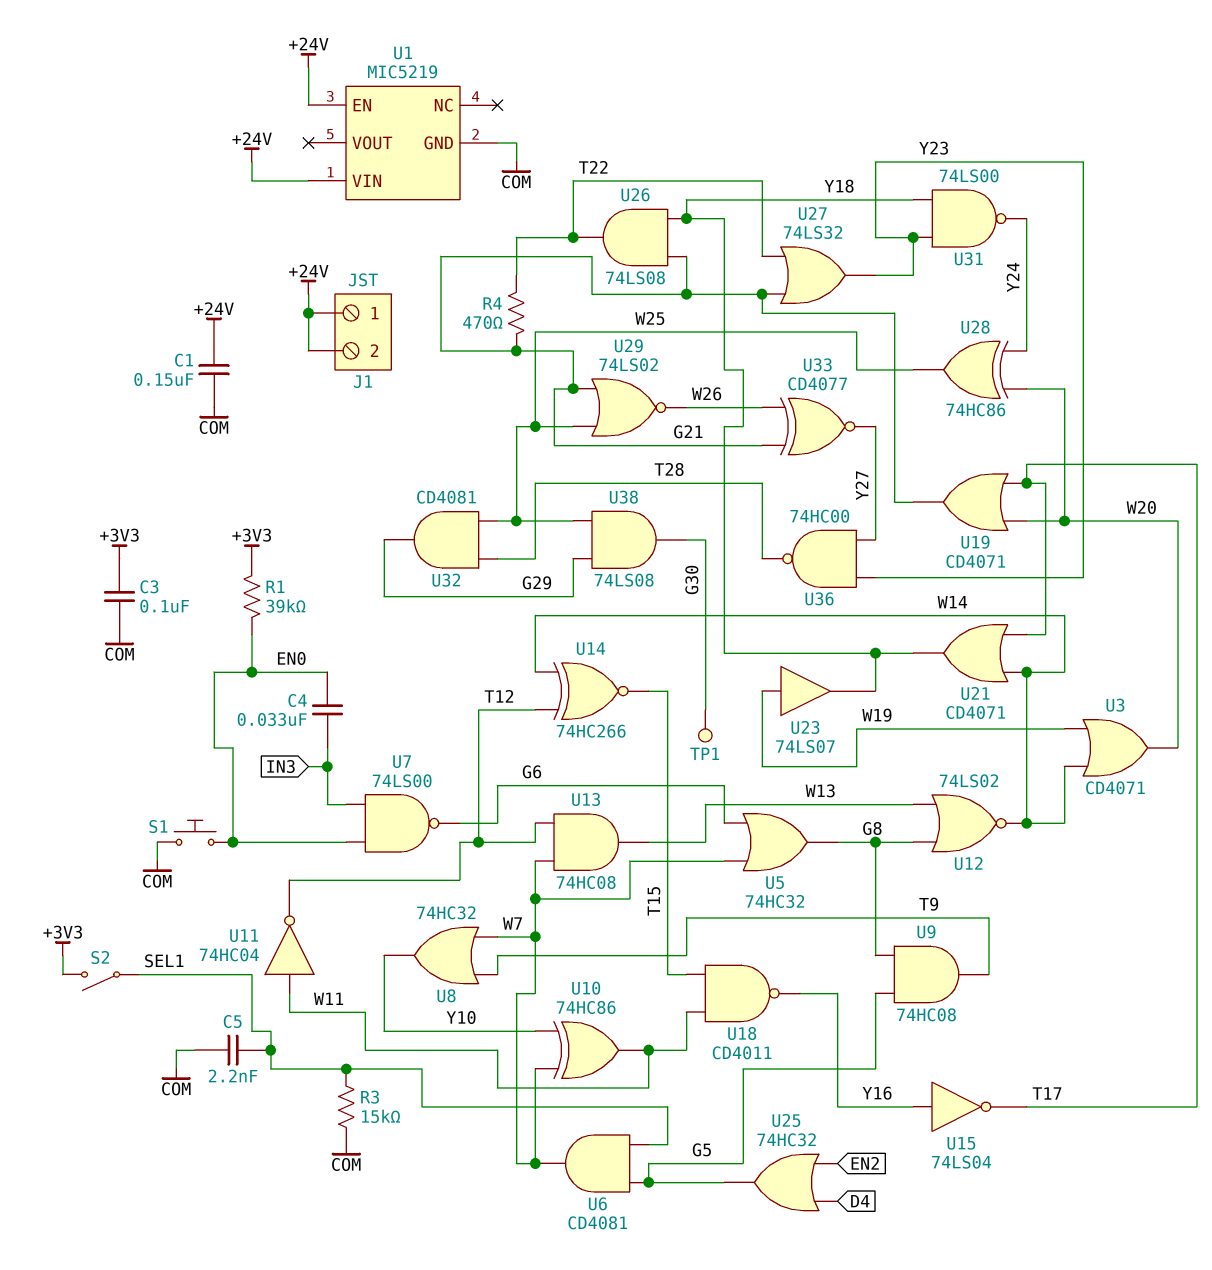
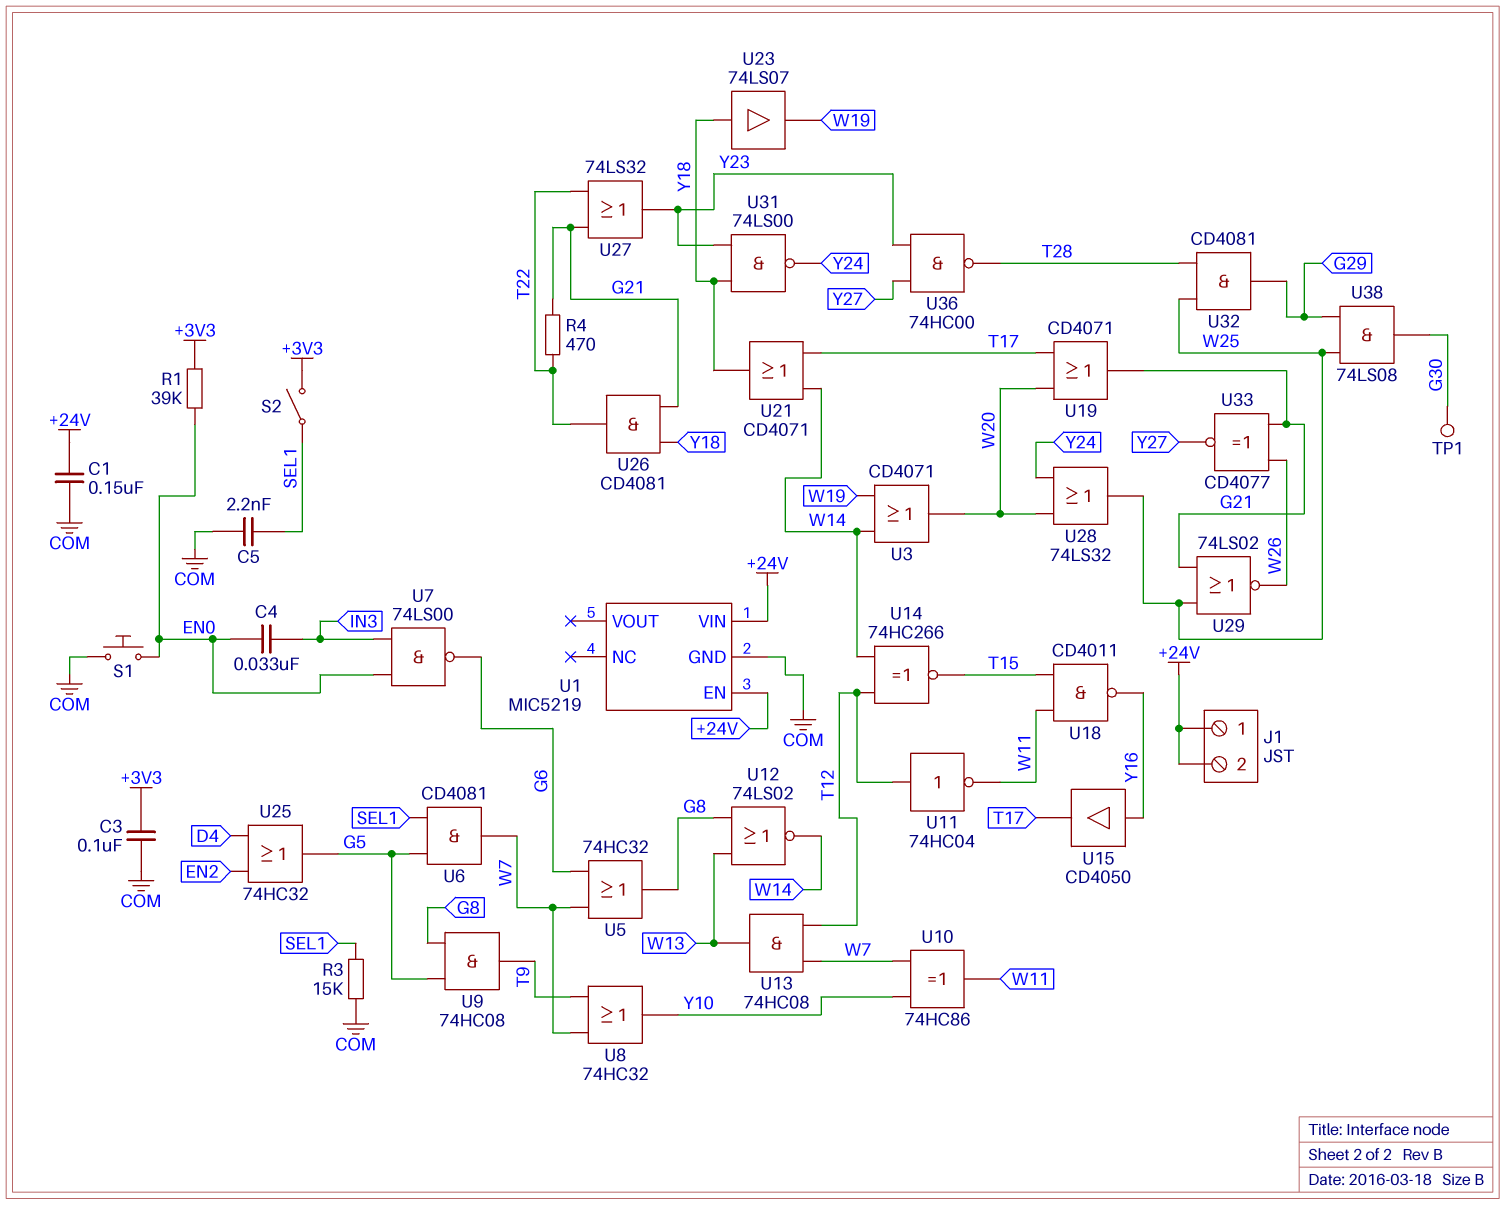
U11: NOT 74HC04 (in W11, out T12) -> NOT 74HC04 (in T12, out W11)
U15: NOT 74LS04 (in Y16, out T17) -> buffer CD4050 (in Y16, out T17)
U23: buffer 74LS07 (in W19, out Y18) -> buffer 74LS07 (in Y18, out W19)
U26: AND 74LS08 (in G21, in Y18, out T22) -> AND CD4081 (in G21, in Y18, out T22)
U28: XOR 74HC86 (in W20, in Y24, out W25) -> OR 74LS32 (in W20, in Y24, out W25)

